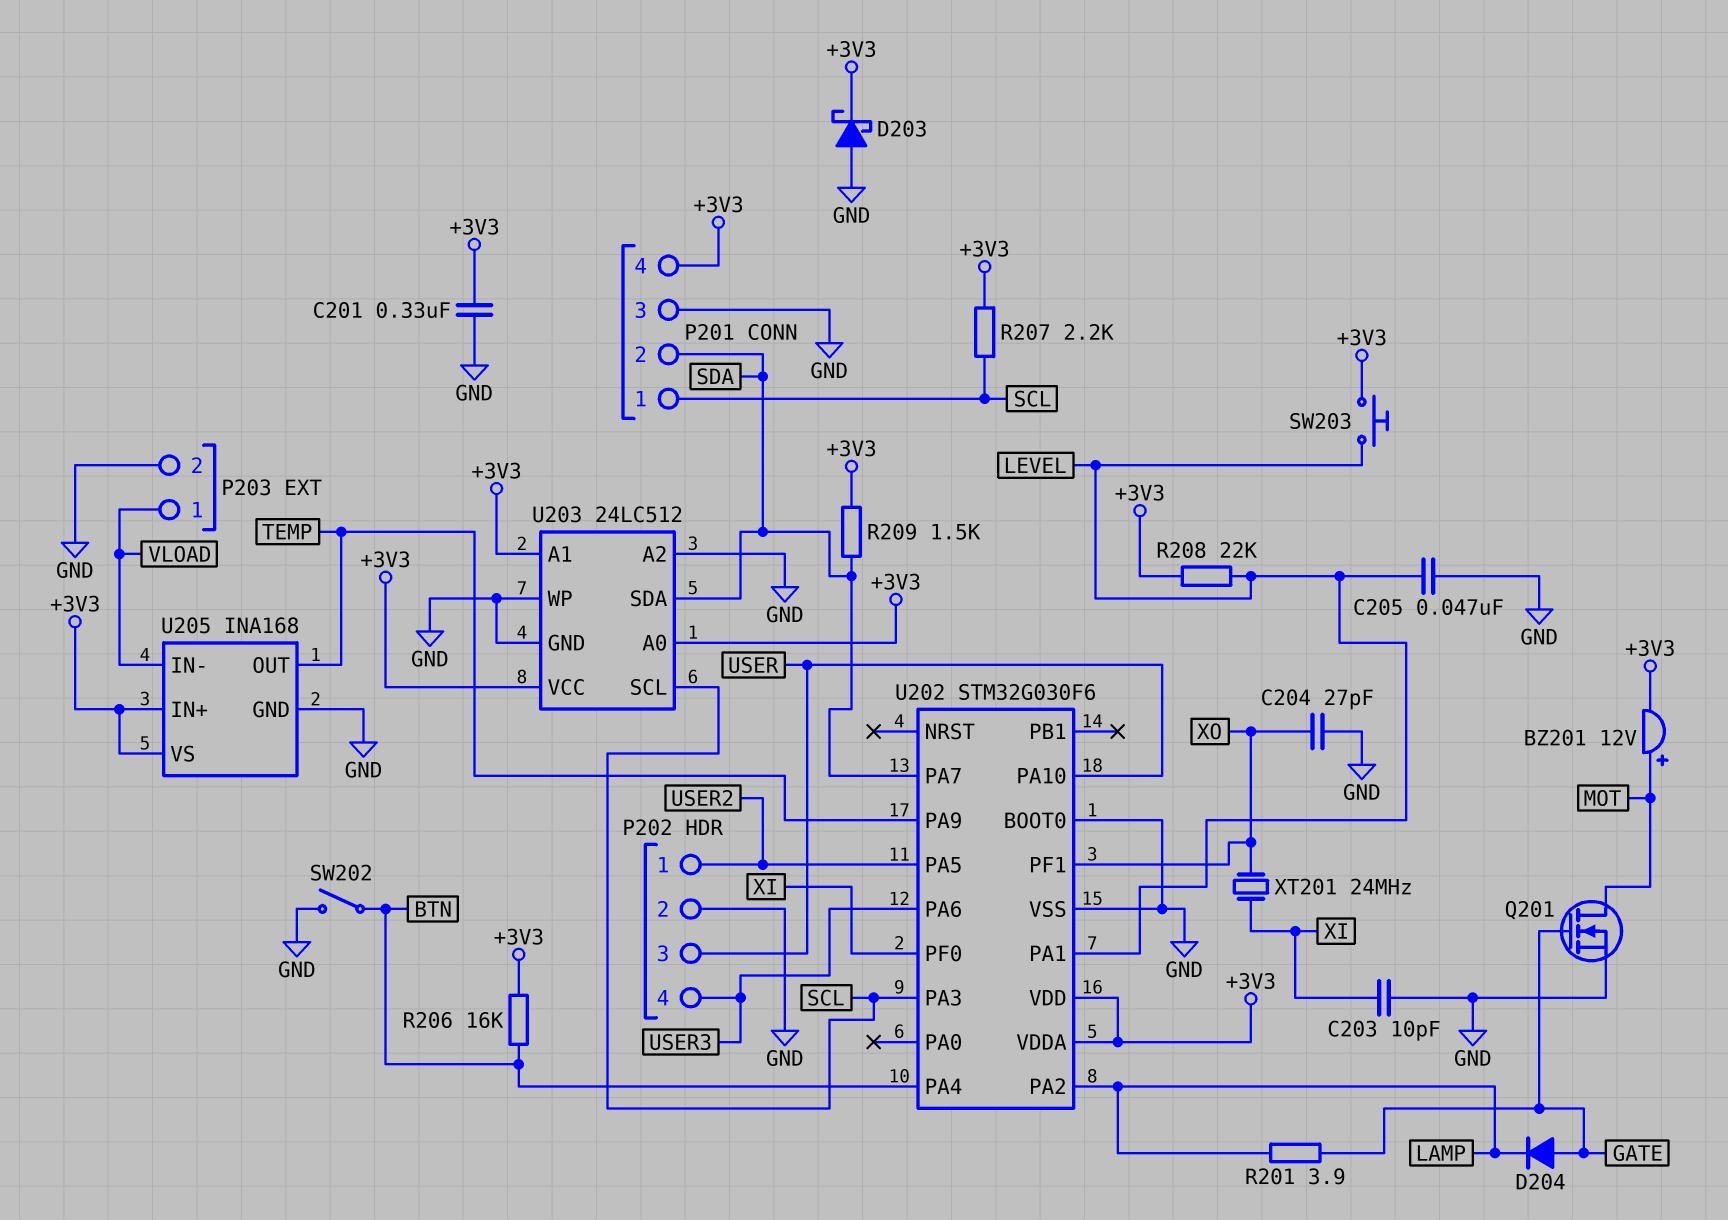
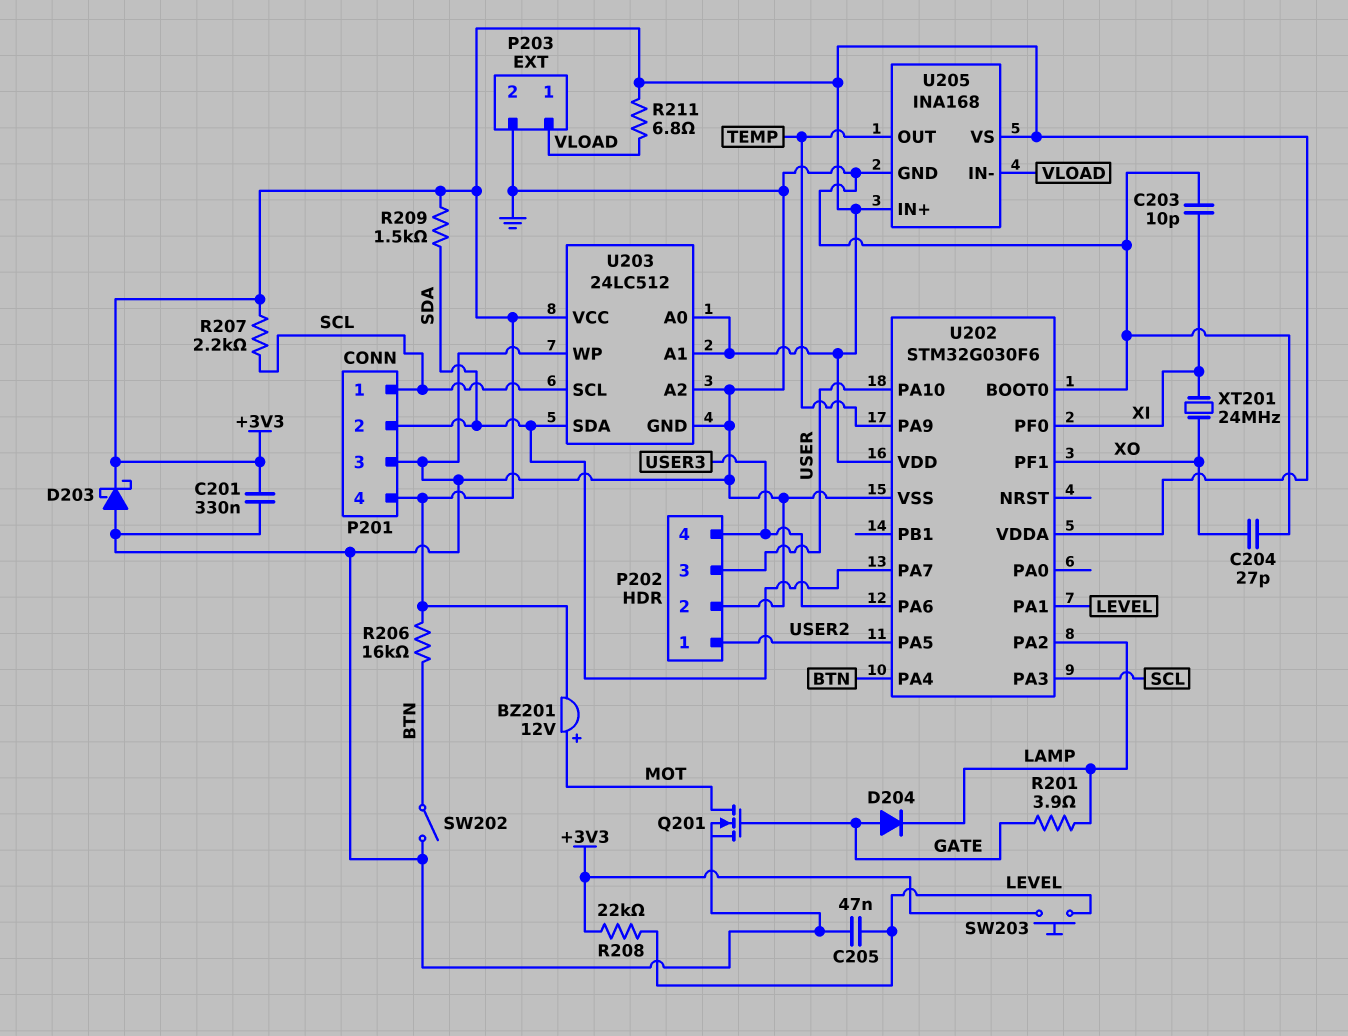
R211: none -> 6.8 (+3V3, VLOAD)

